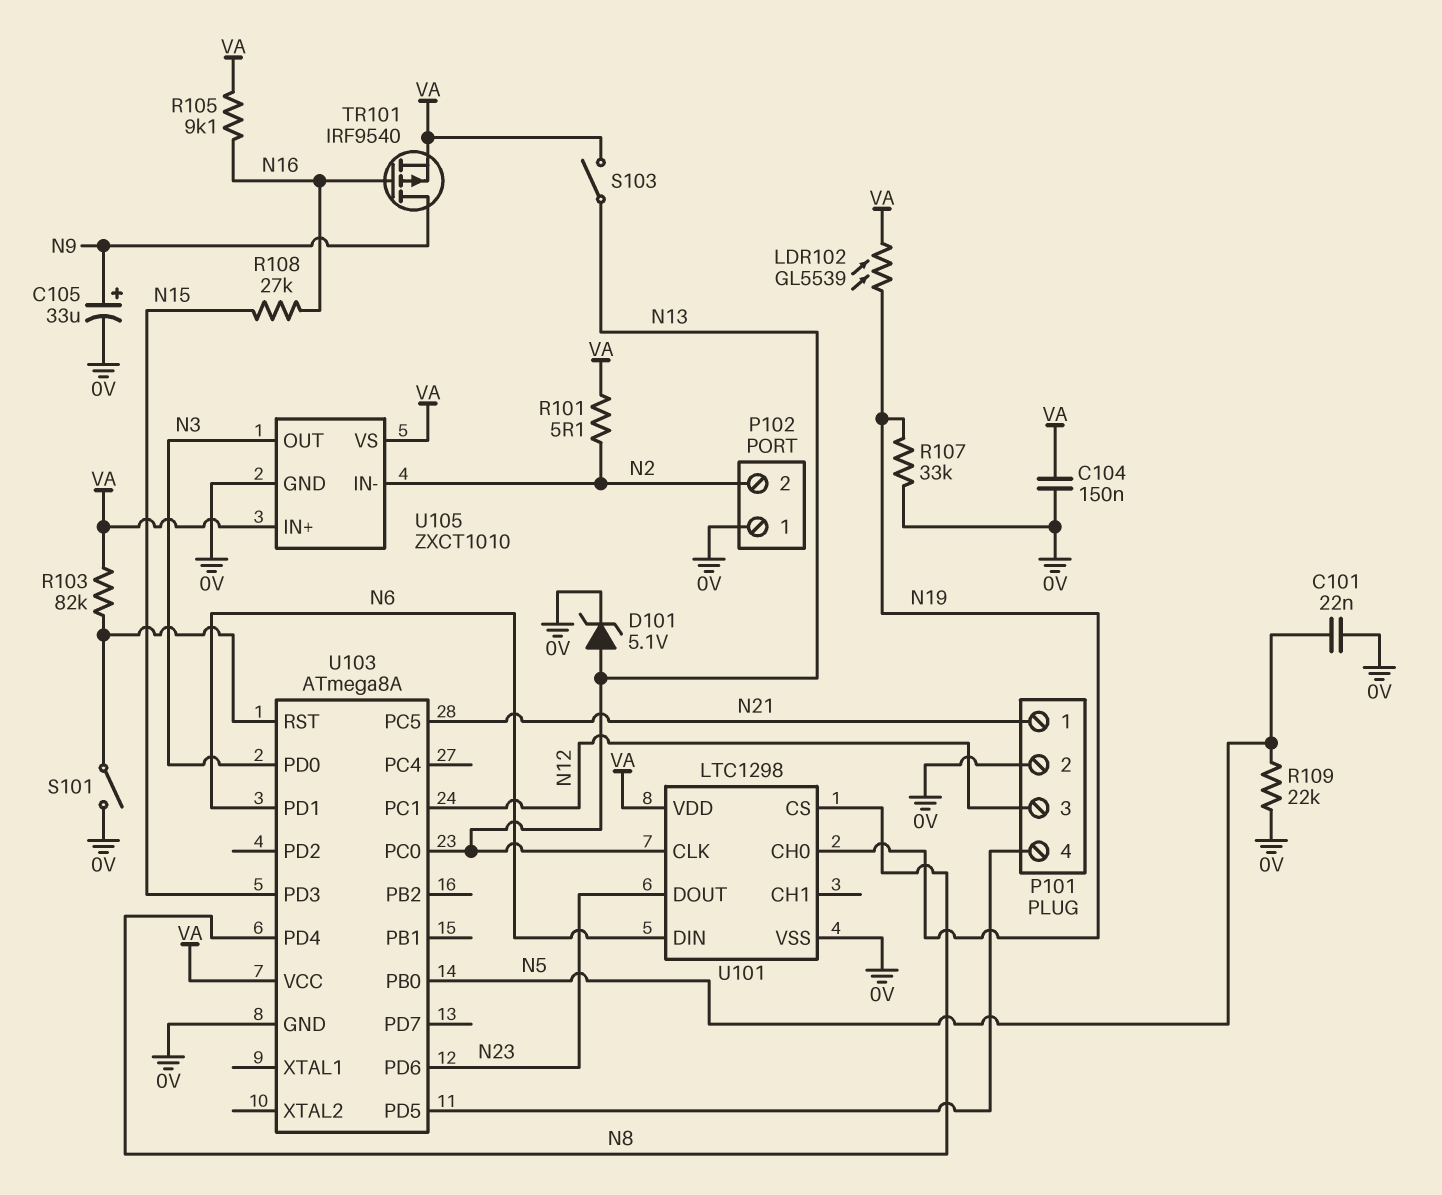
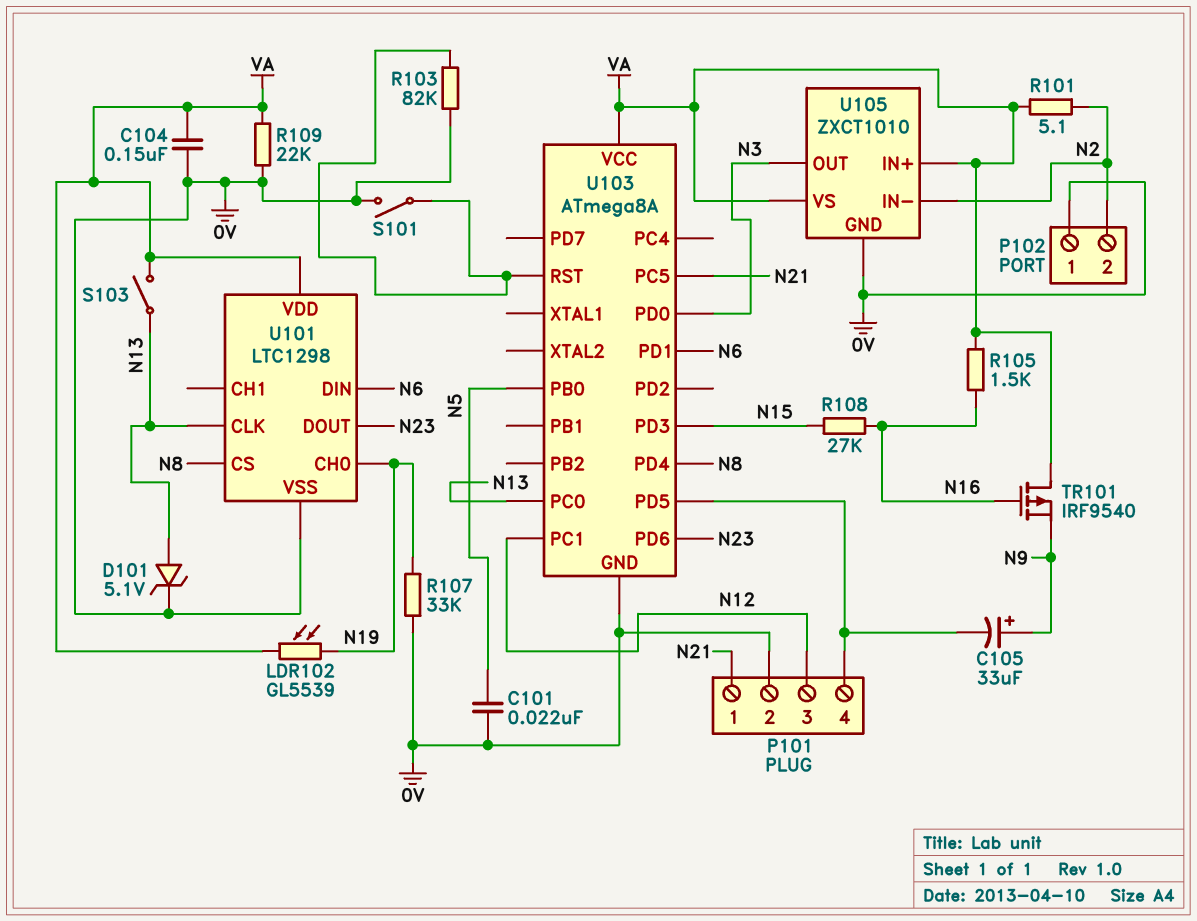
C105: 33uF (plus N9, minus 0V) -> 33uF (plus N9, minus P101/4)
R103: 82k (U103/RST, VA) -> 82k (0V, U103/RST)
R105: 9.1k (N16, VA) -> 1.5k (N16, VA)
R109: 22k (0V, N5) -> 22k (0V, VA)
TR101: PMOS IRF9540 (G N16, D N9, S VA) -> PMOS IRF9540 (G N16, D VA, S N9)

